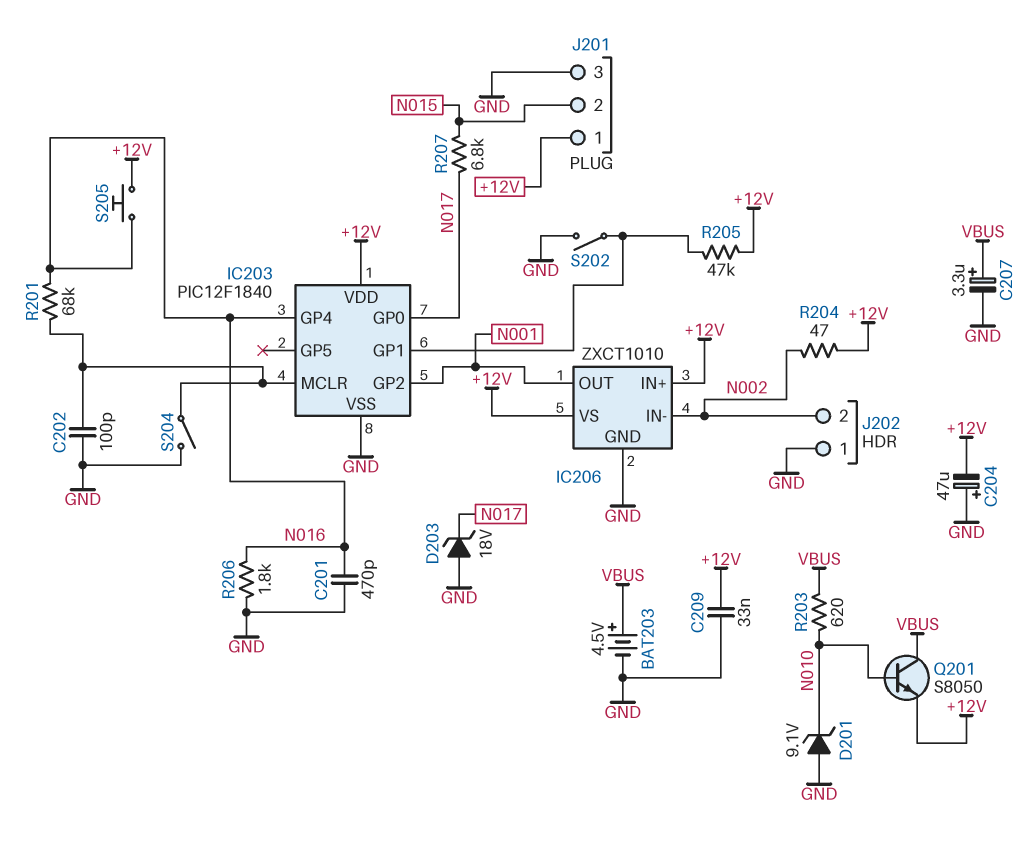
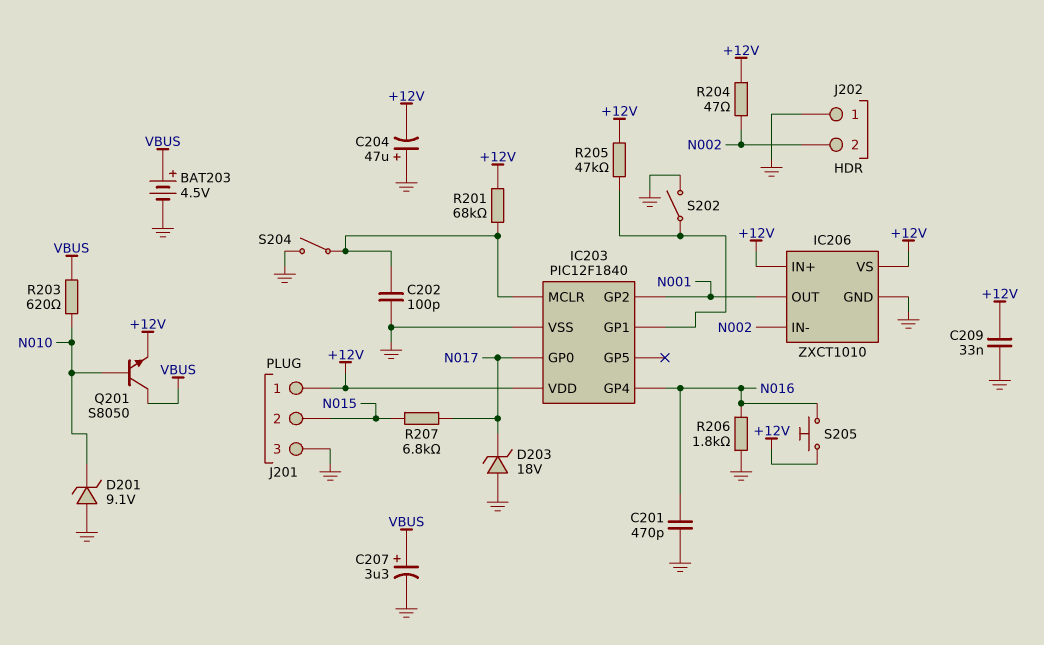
R201: 68k (IC203/MCLR, N016) -> 68k (+12V, IC203/MCLR)

